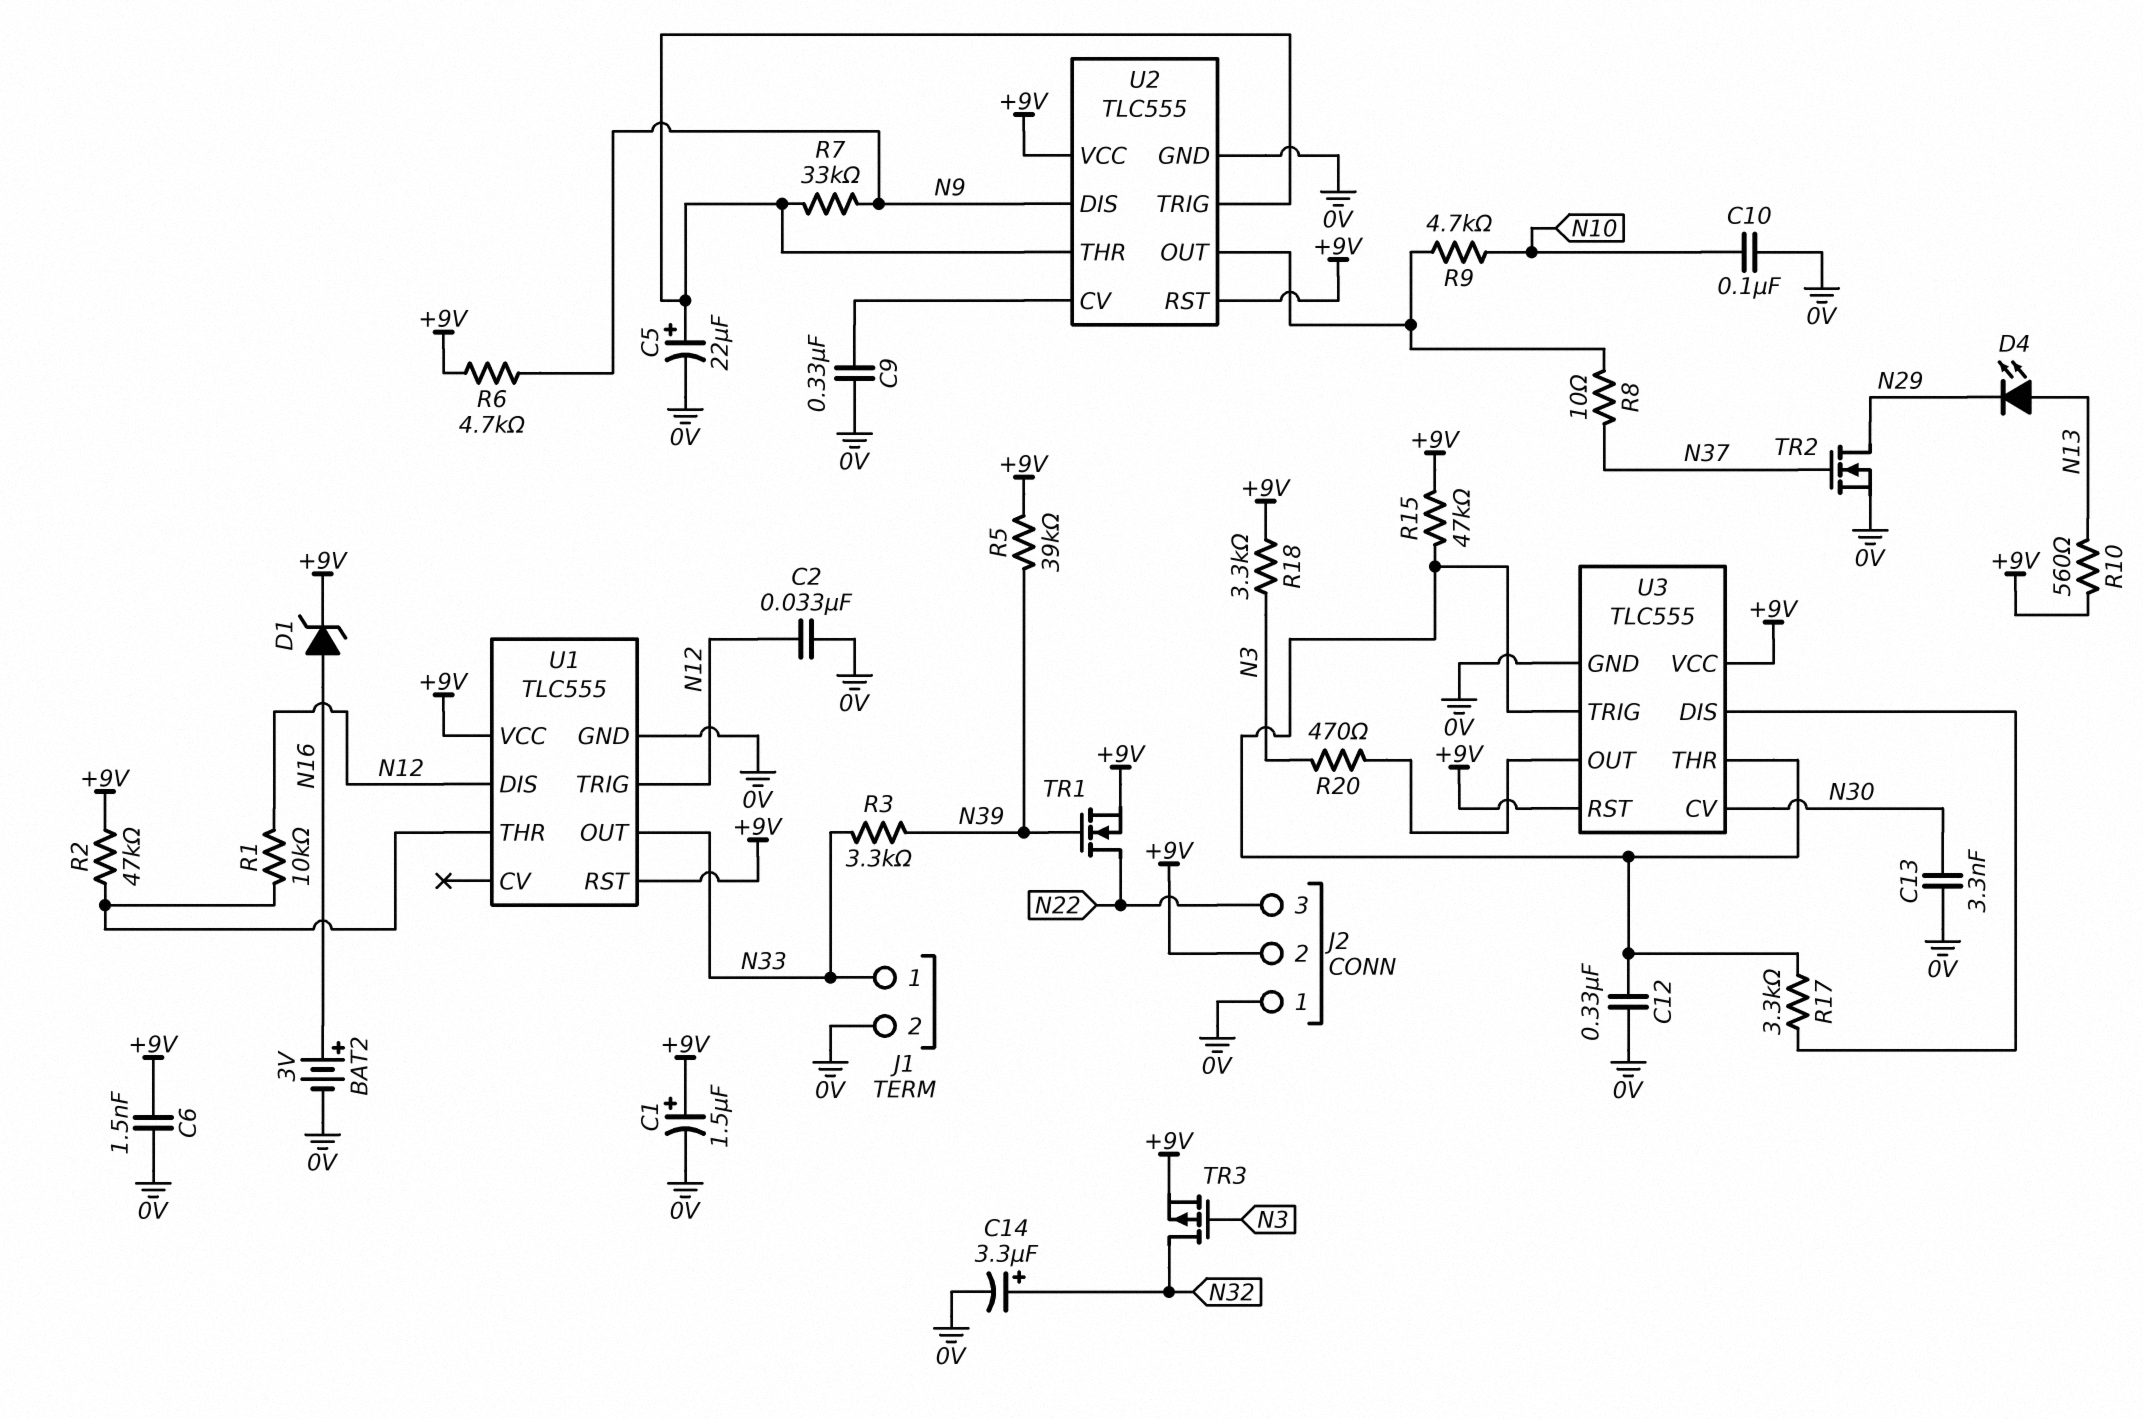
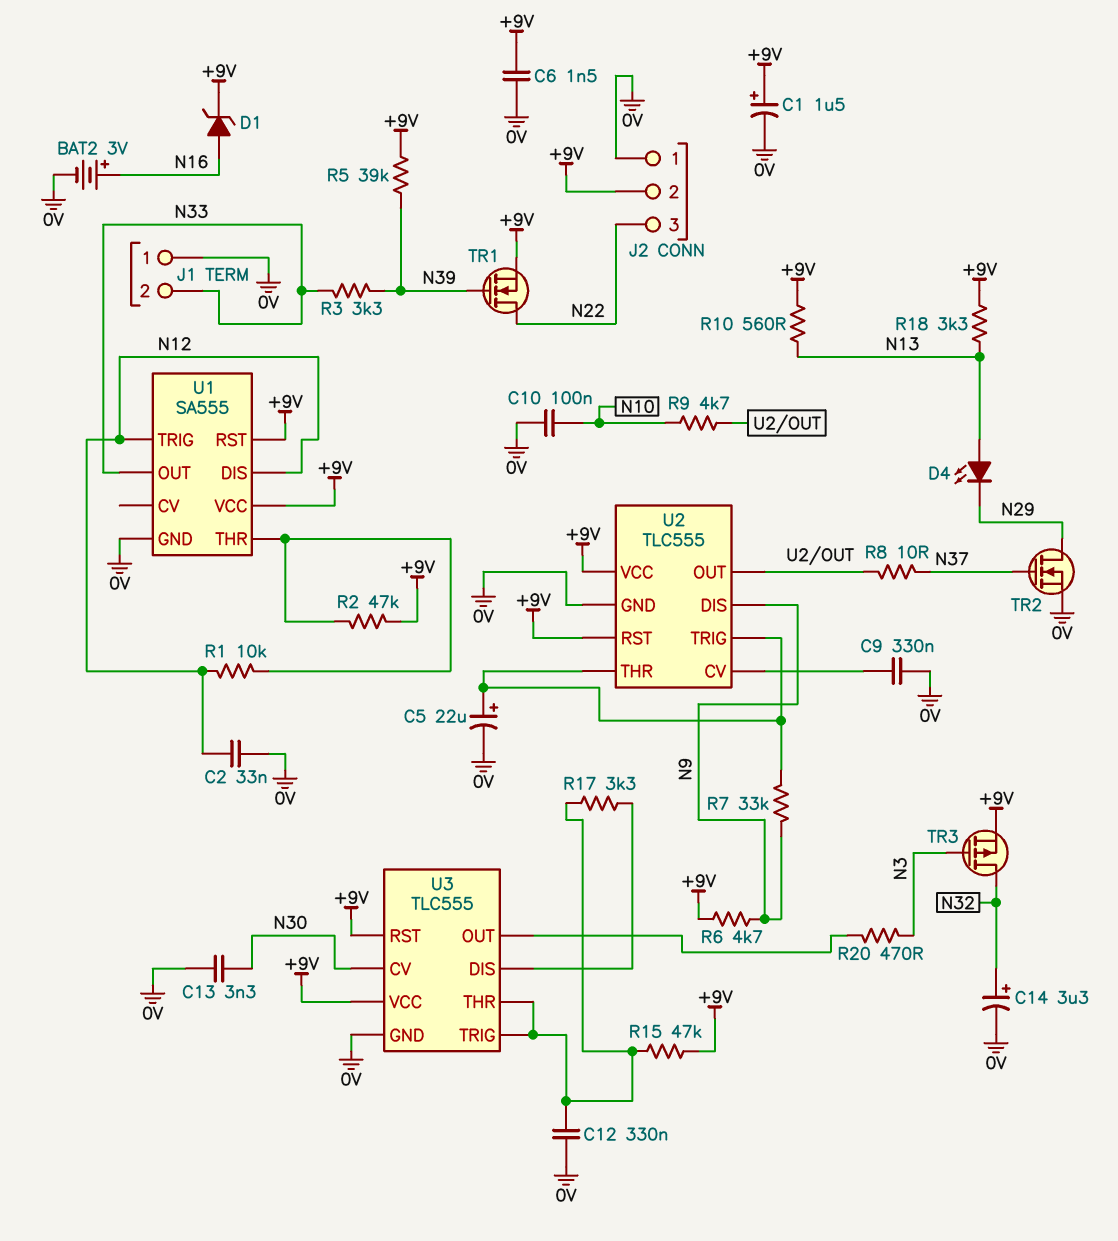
J1 pin 1: N33 -> 0V
J1 pin 2: 0V -> N33
R18: 3.3k (+9V, N3) -> 3.3k (+9V, N13)
U1: TLC555 -> SA555

